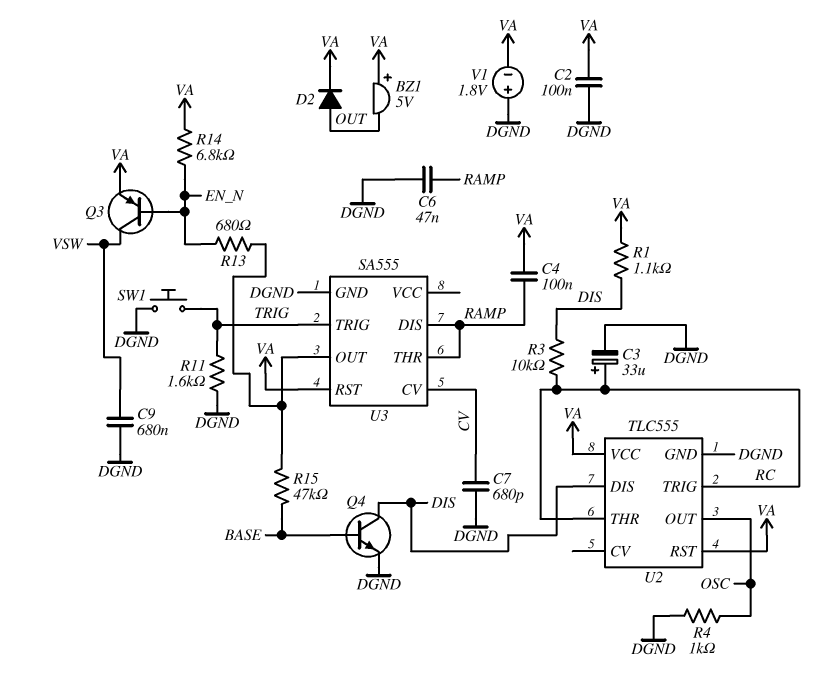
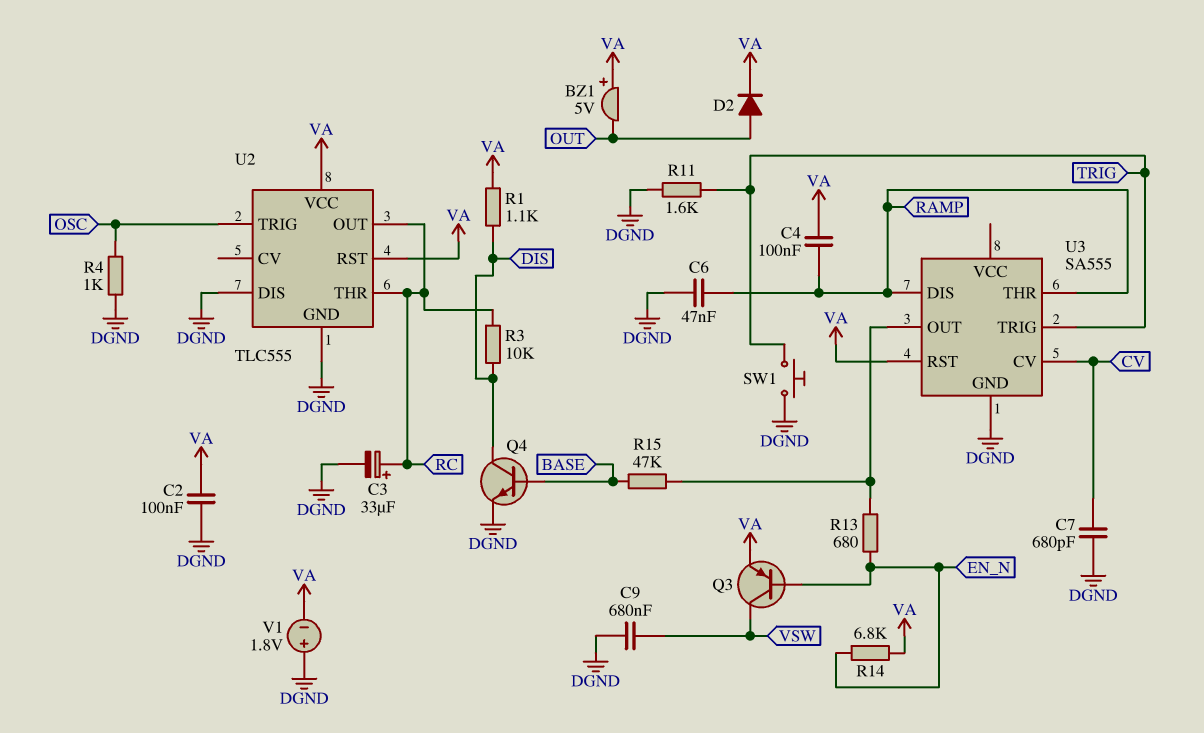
U2 pin DIS: DIS -> DGND
U2 pin OUT: OSC -> RC
U2 pin TRIG: RC -> OSC

